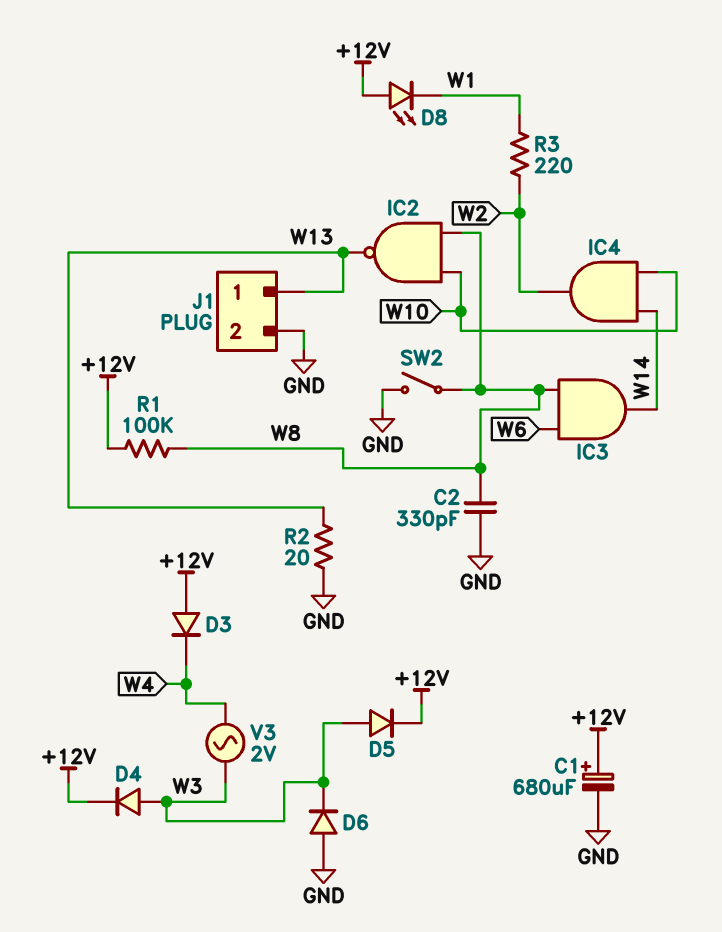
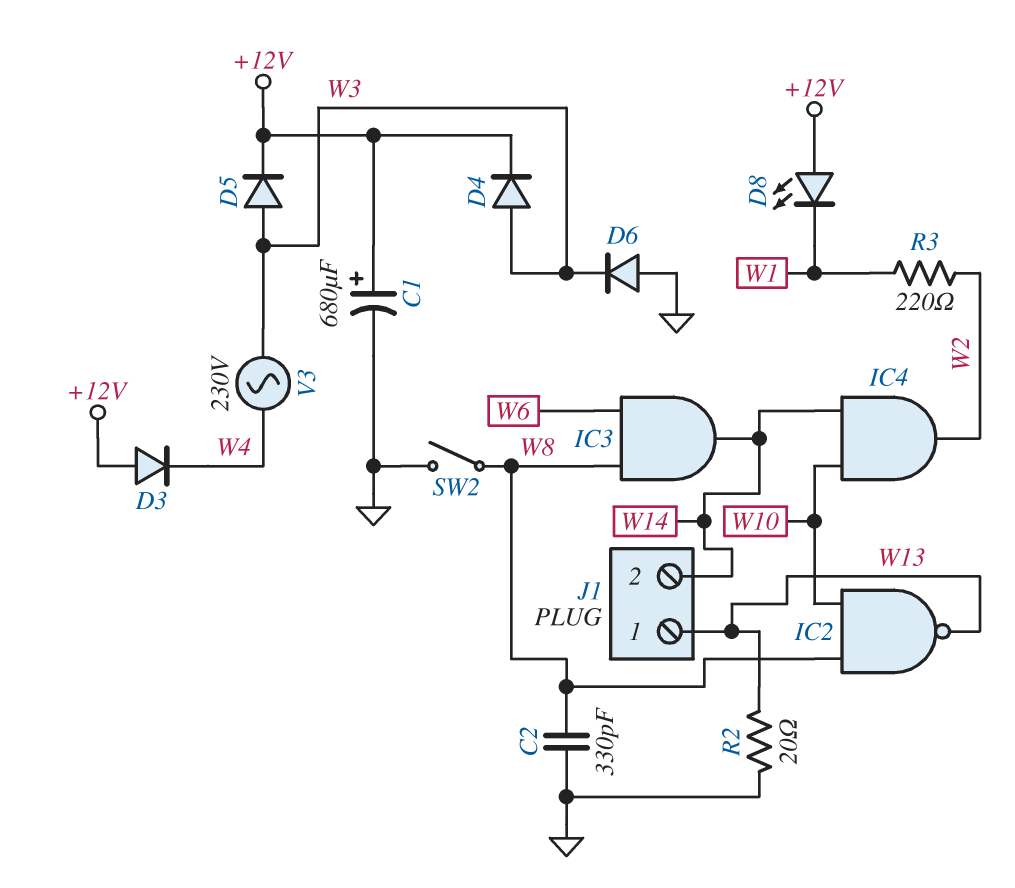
J1 pin 2: GND -> W14
R1: 100k (+12V, W8) -> none
V3: AC 2V (W3, W4) -> AC 230V (W3, W4)

